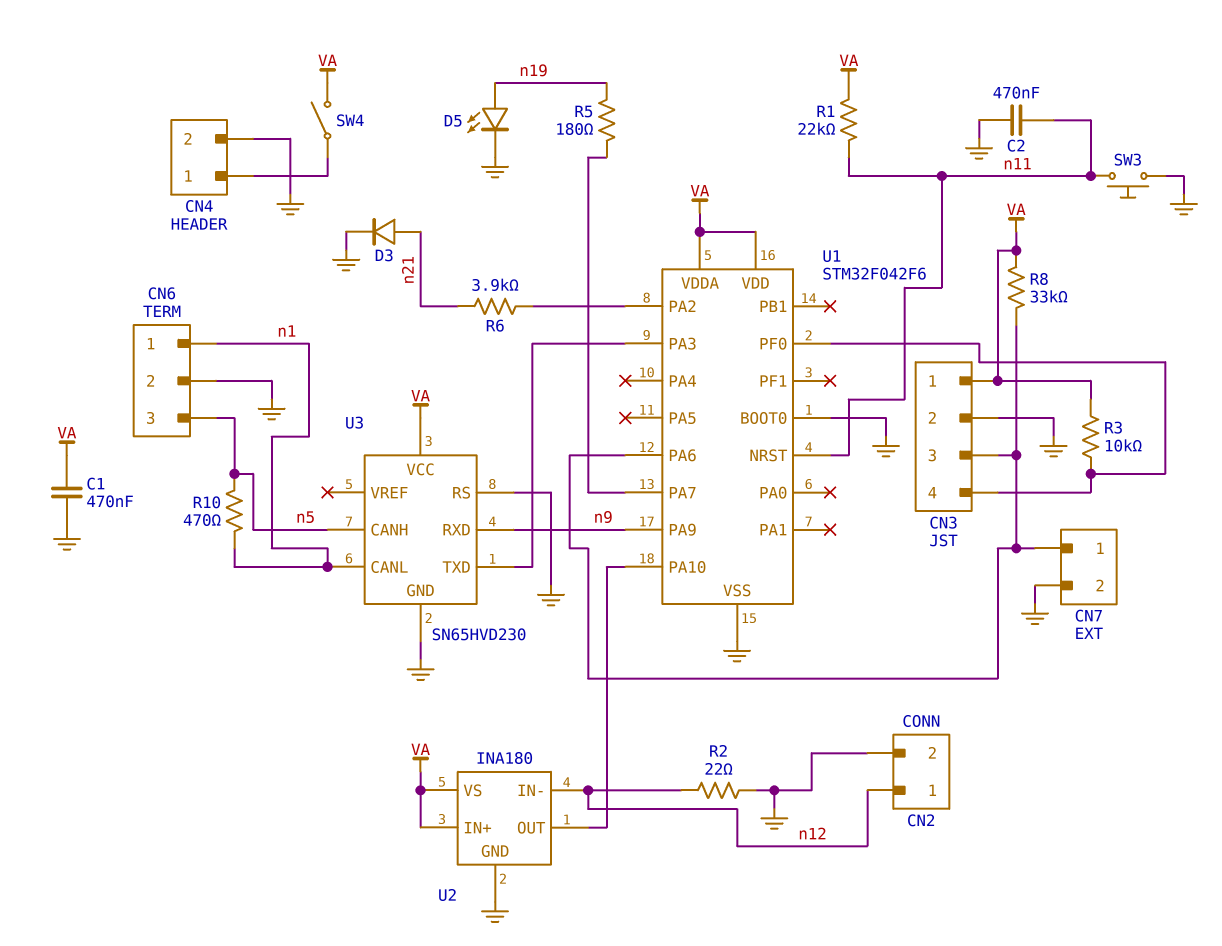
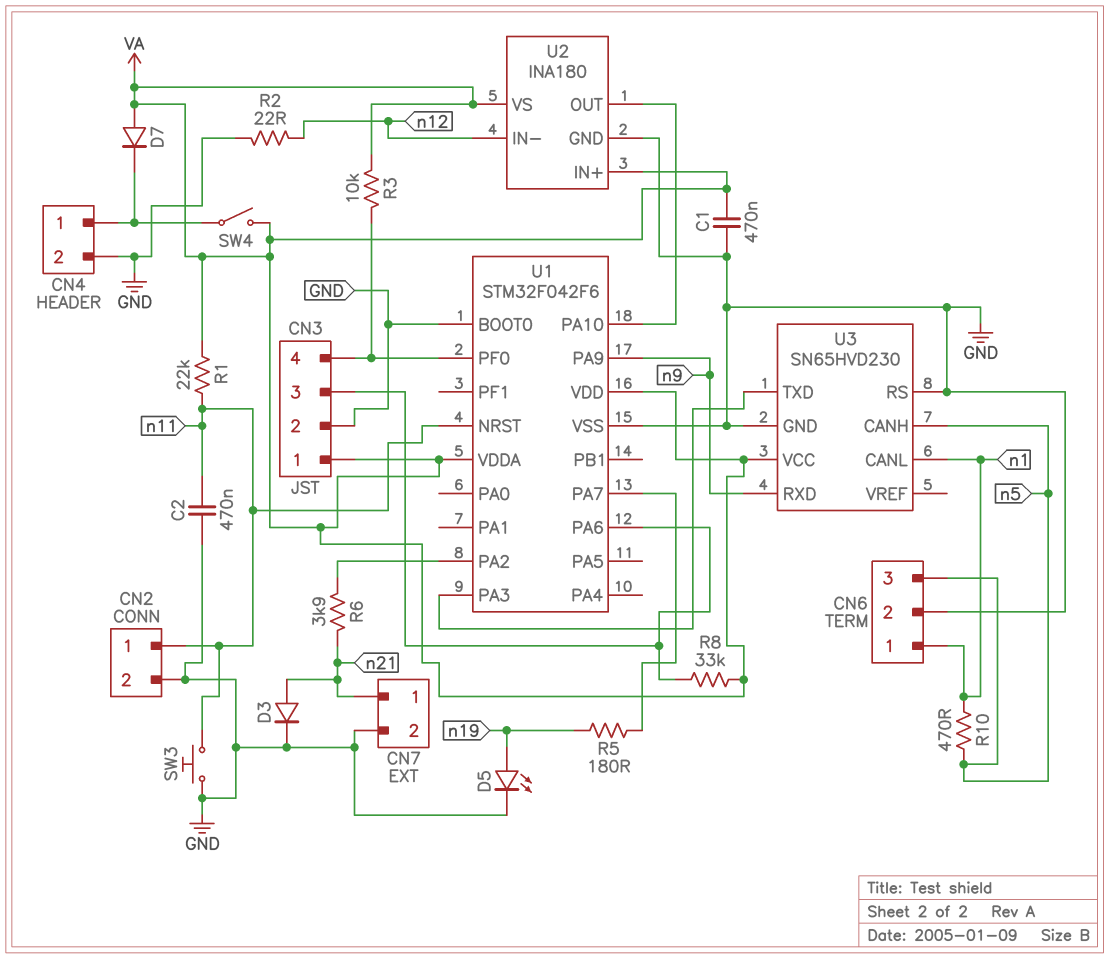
CN2 pin 1: n12 -> n11
CN7 pin 1: CN3/3 -> n21
D7: none -> diode (A VA, K CN4/1)

